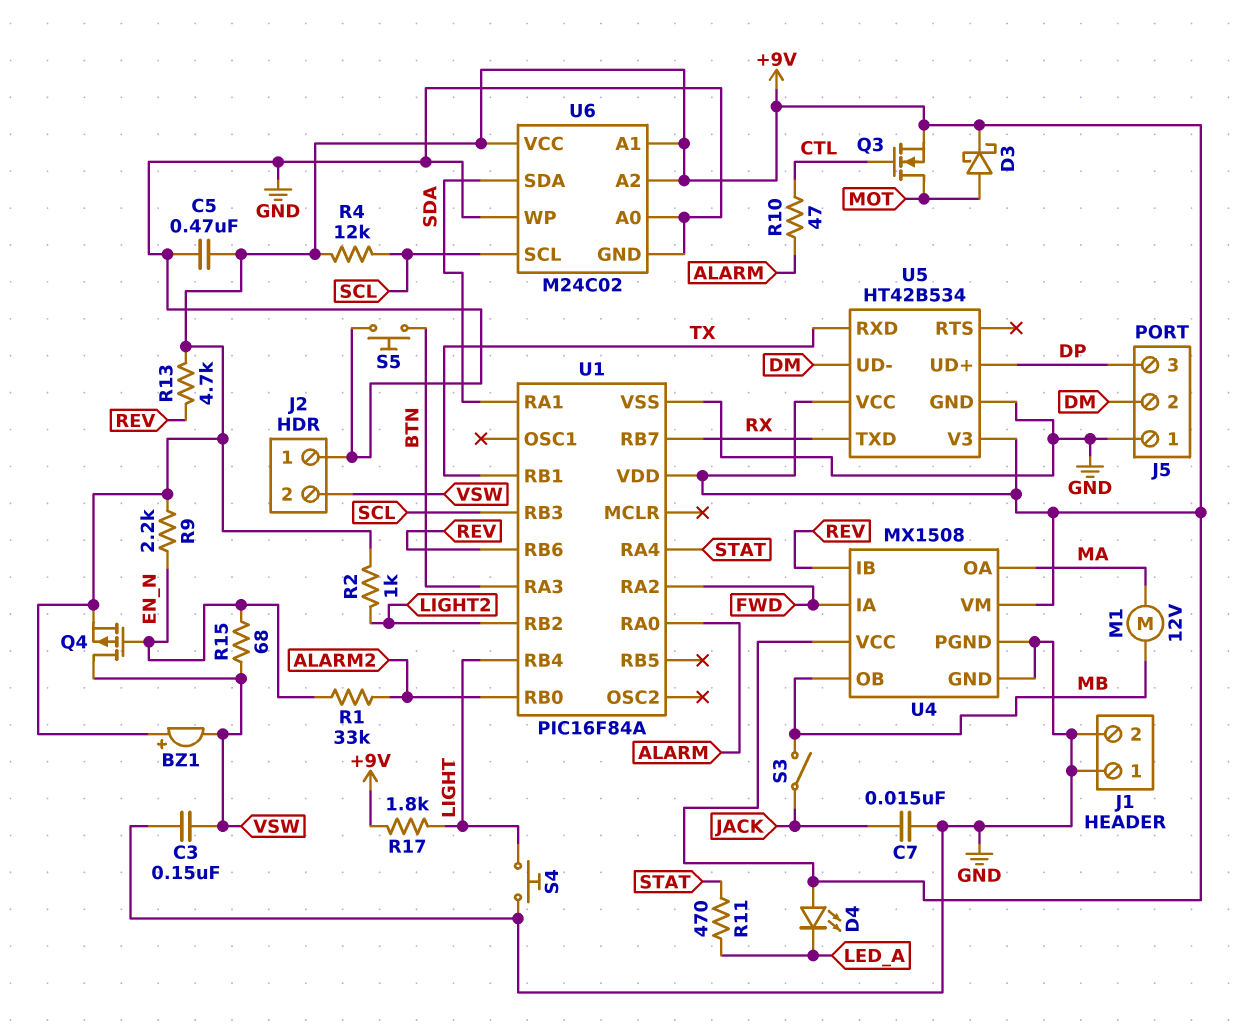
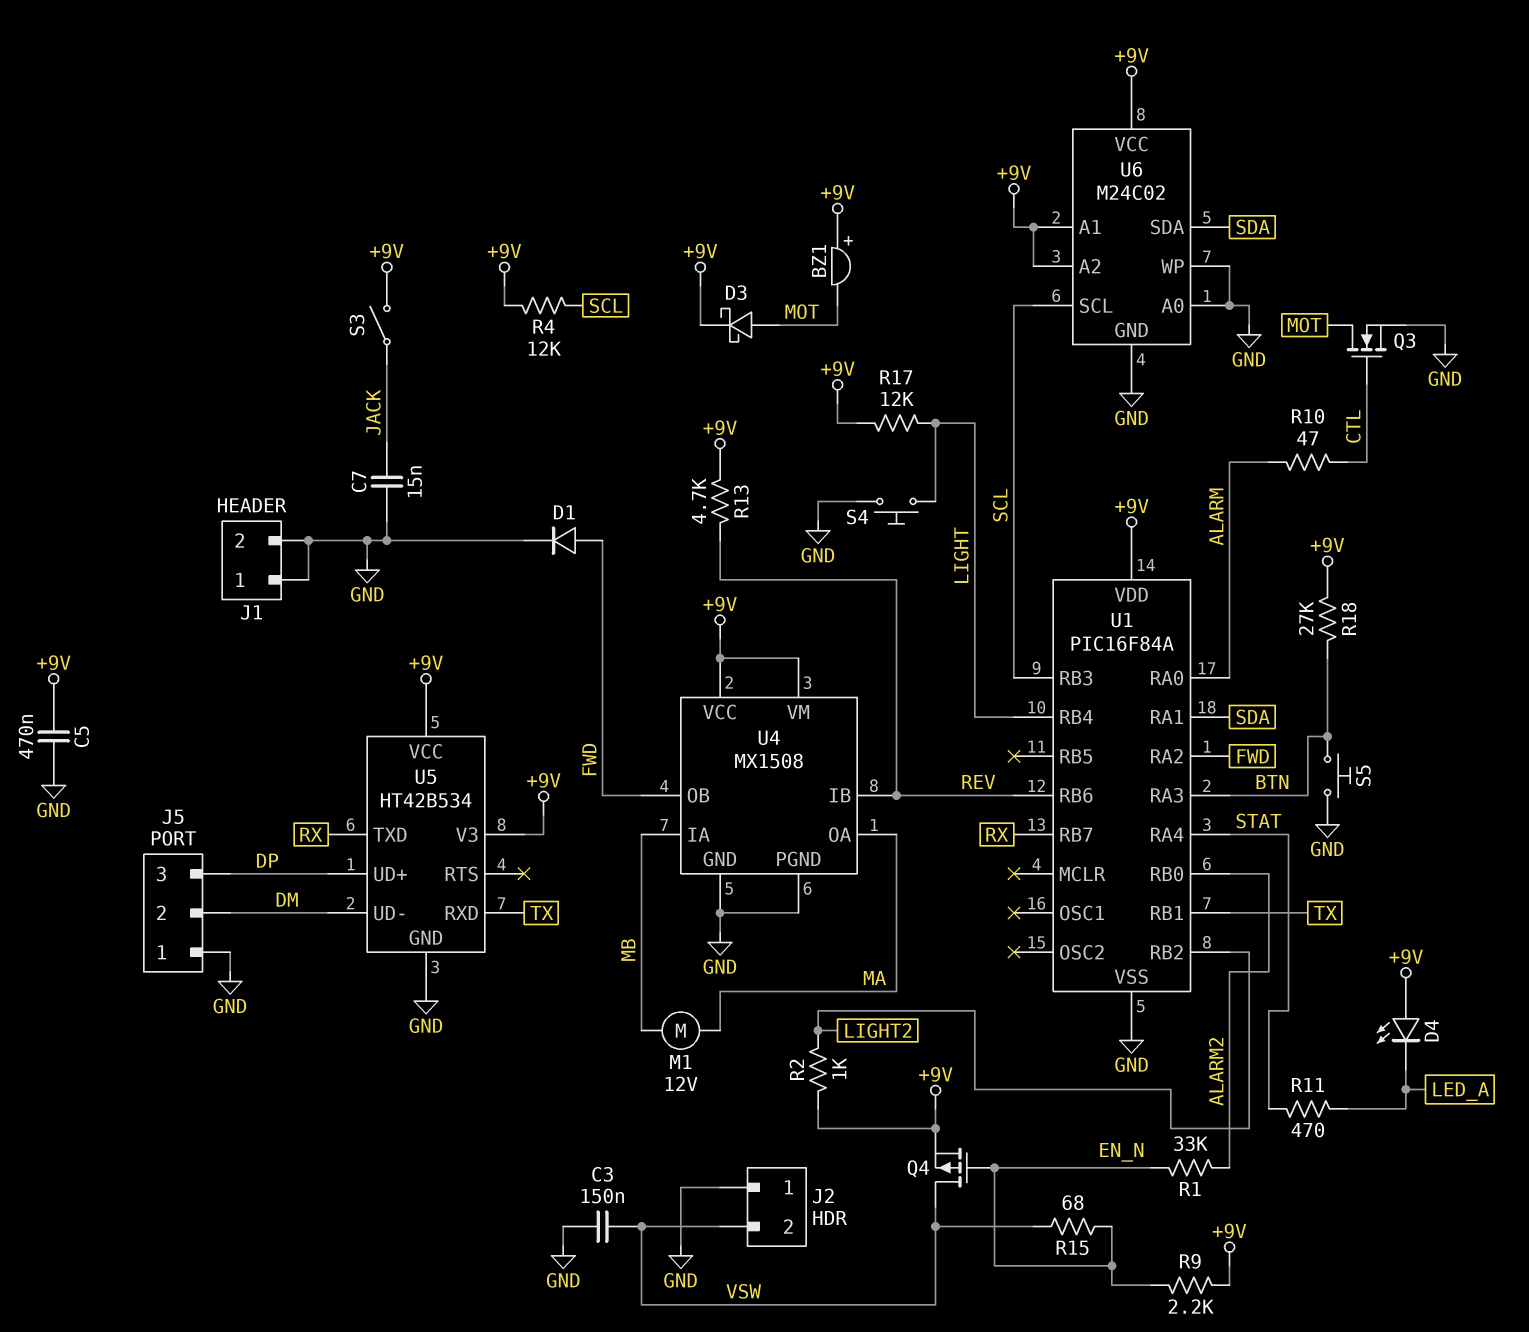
BZ1: buzzer (plus +9V, minus VSW) -> buzzer (plus +9V, minus MOT)
D1: none -> diode (A FWD, K GND)
Q3: NMOS (G CTL, D MOT, S +9V) -> NMOS (G CTL, D MOT, S GND)
R17: 1.8k (+9V, LIGHT) -> 12k (+9V, LIGHT)
R18: none -> 27k (+9V, BTN)
S3: switch (JACK, MB) -> switch (+9V, JACK)
U4 pin IA: FWD -> MB
U4 pin OB: MB -> FWD

